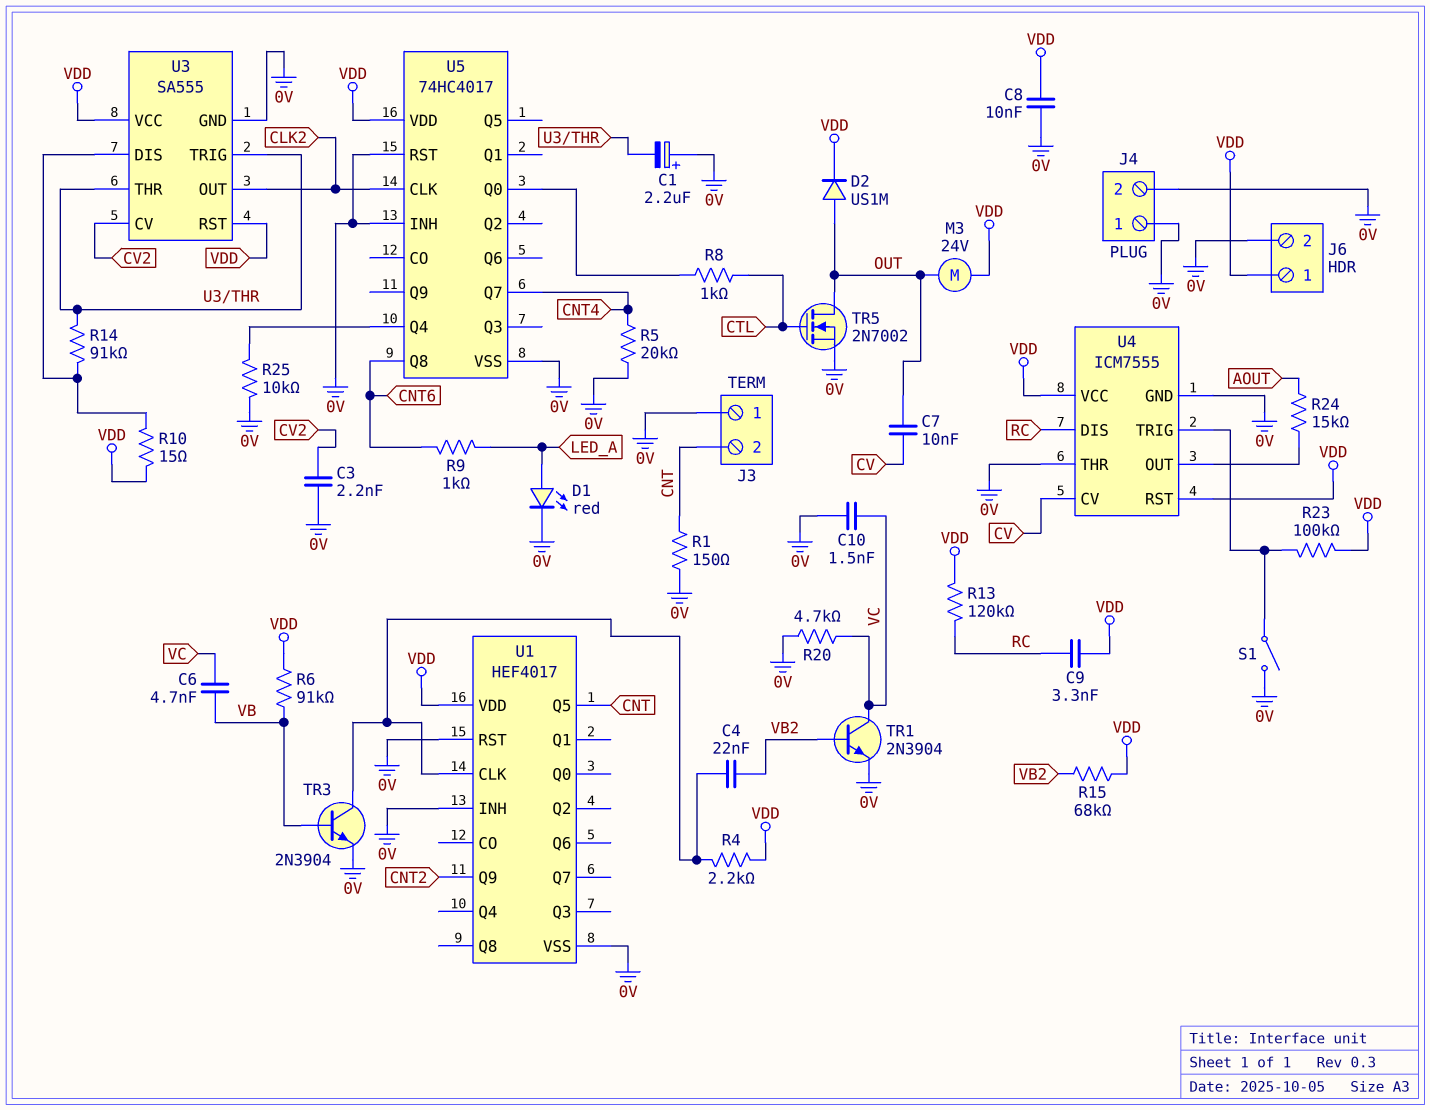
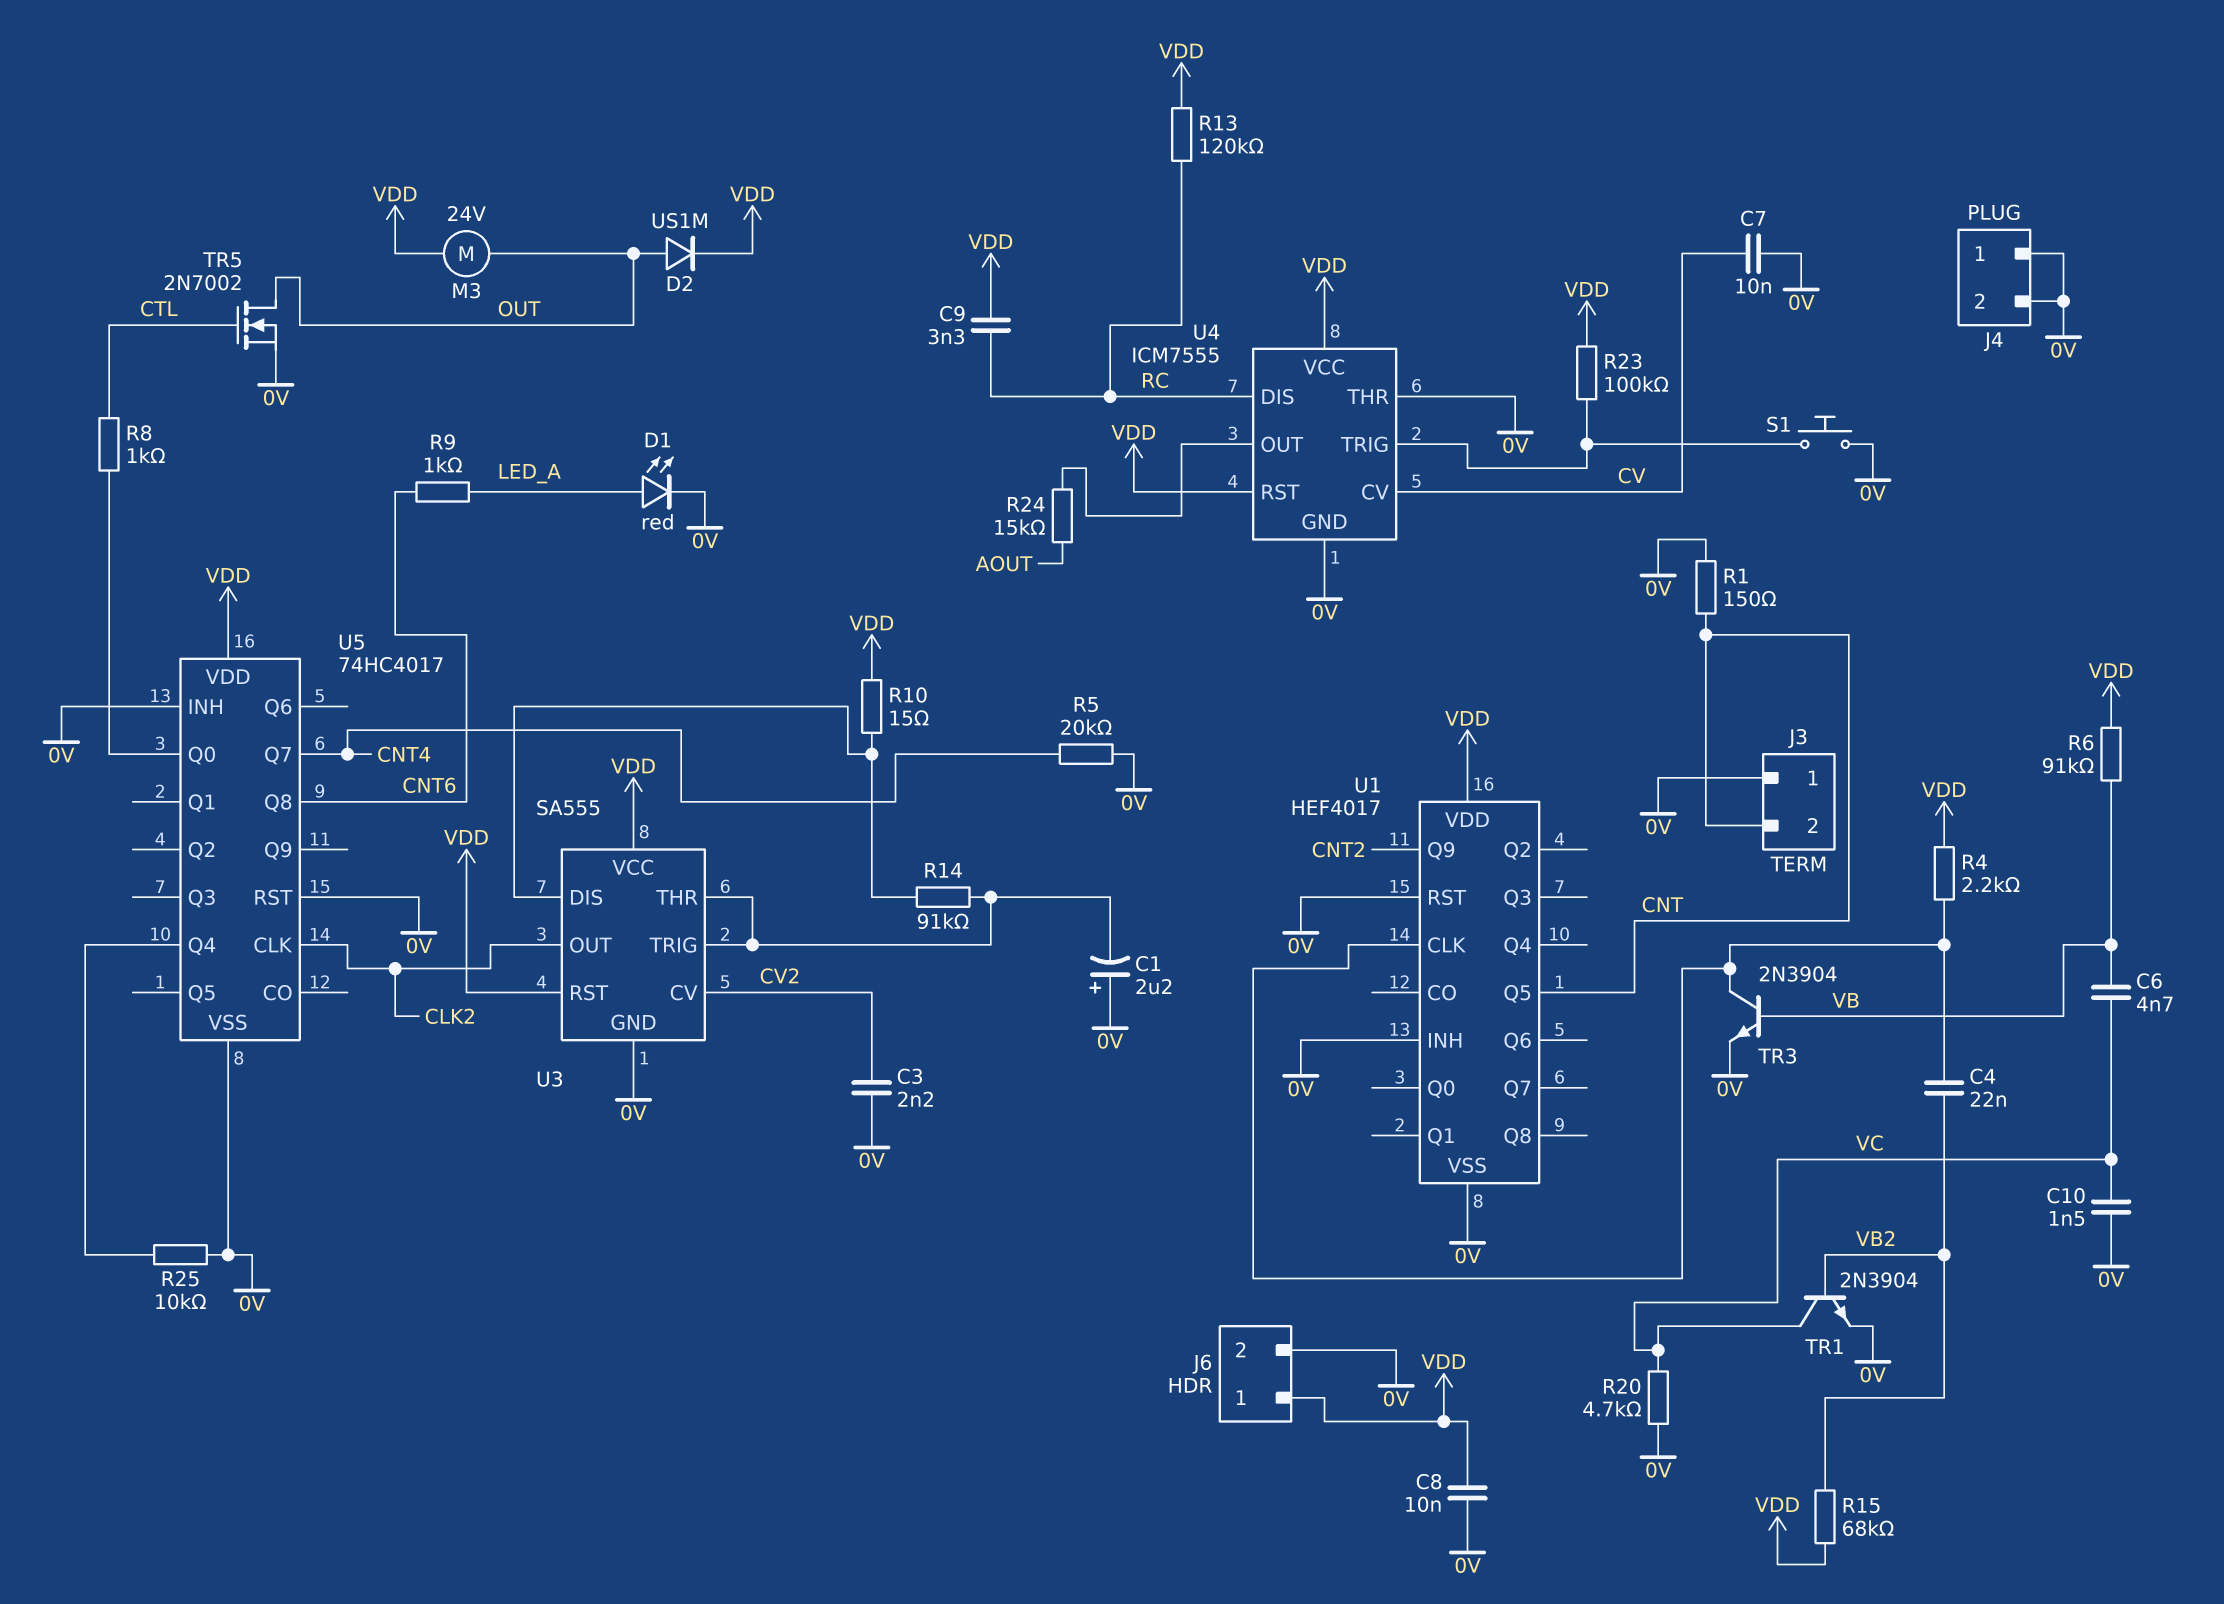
C7: 10nF (CV, OUT) -> 10nF (0V, CV)
S1: switch (0V, U4/TRIG) -> button (0V, U4/TRIG)

